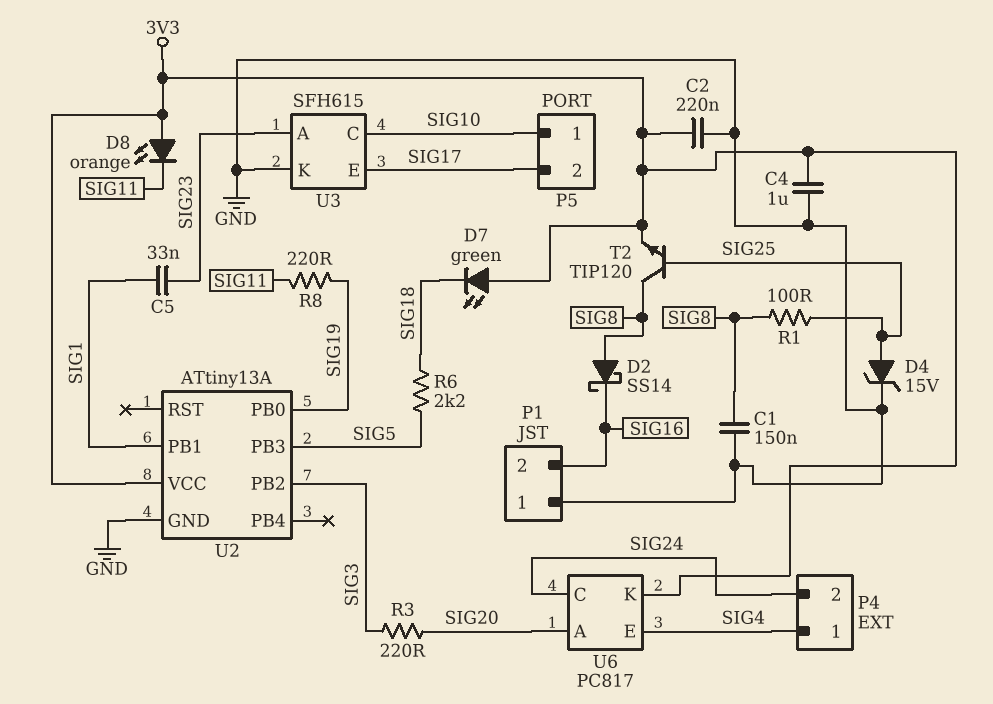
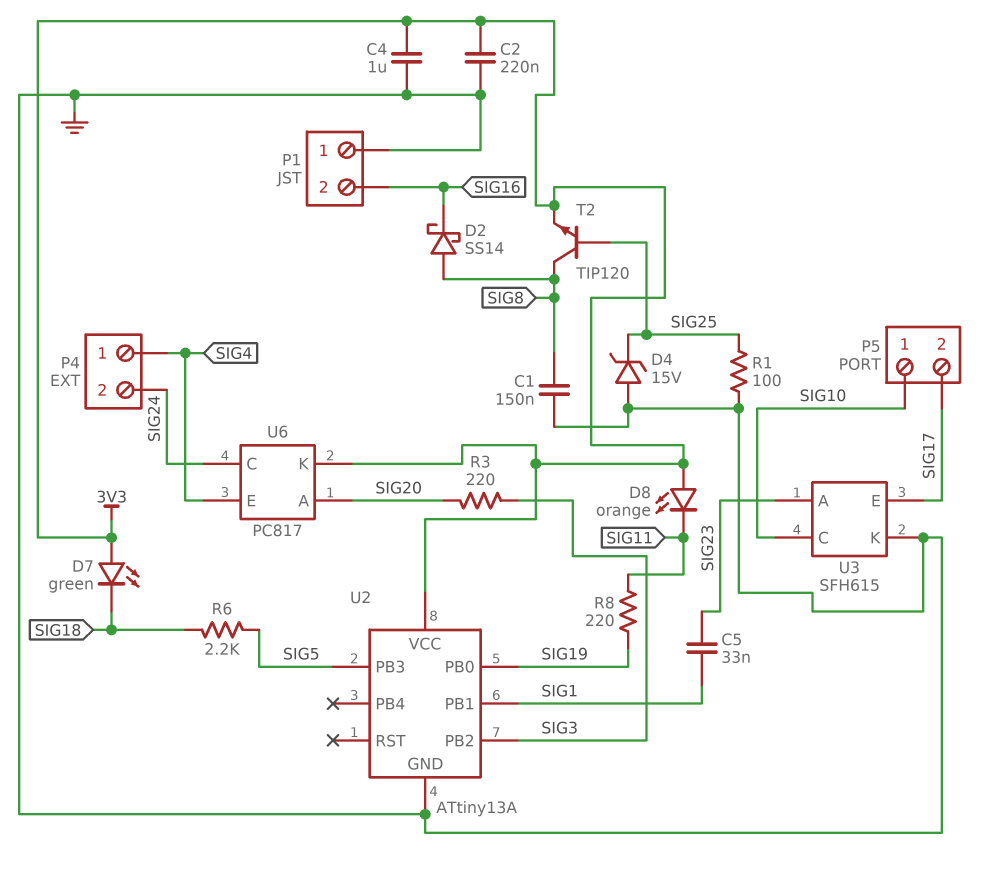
D4: zener 15V (A SIG25, K GND) -> zener 15V (A GND, K SIG25)
R1: 100 (SIG8, SIG25) -> 100 (GND, SIG25)

